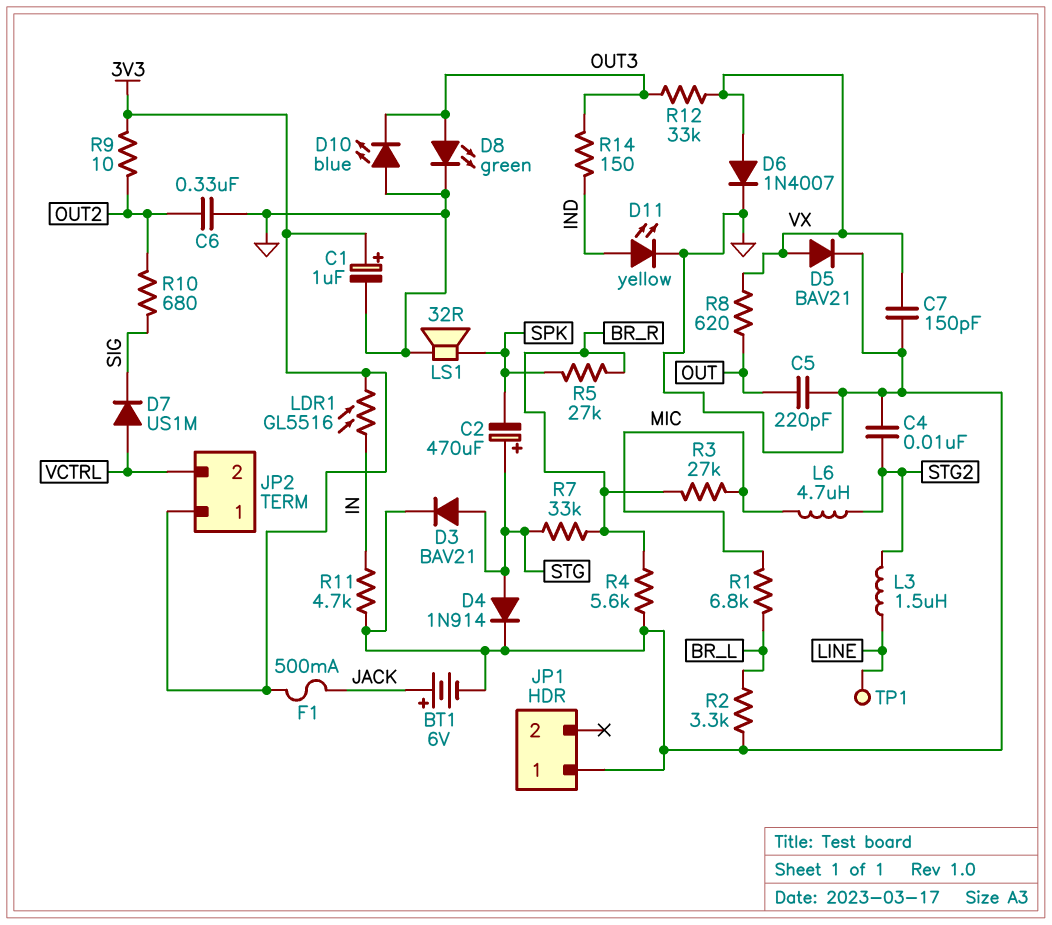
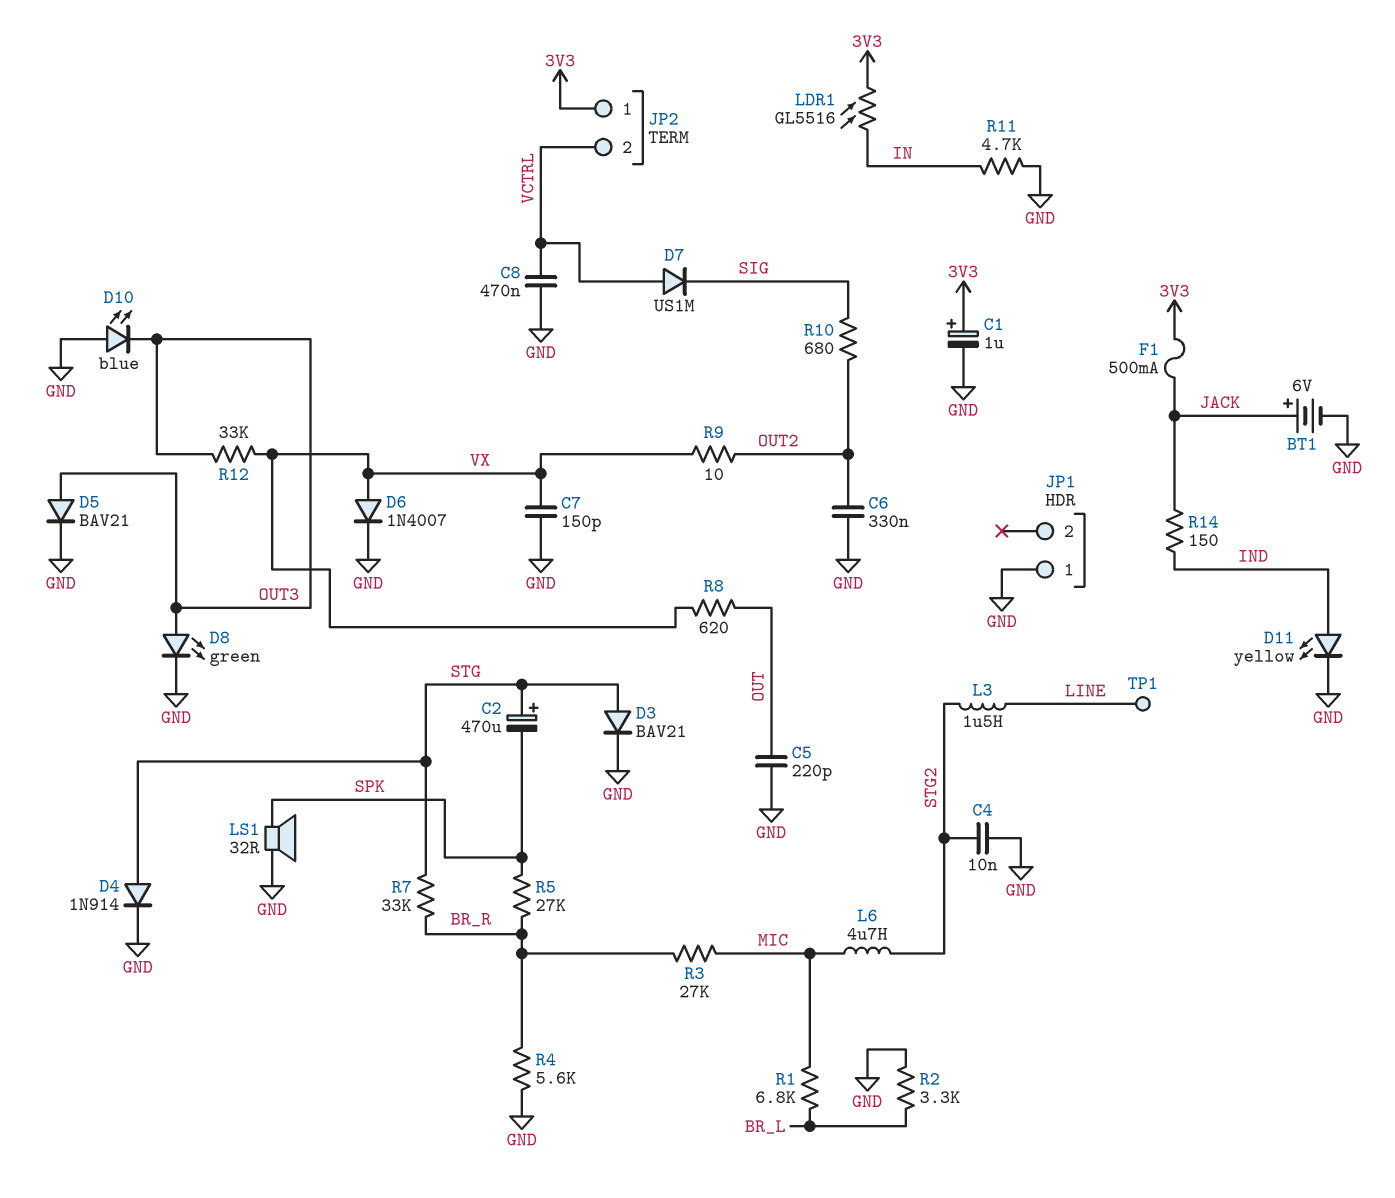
C8: none -> 470nF (GND, VCTRL)
D5: diode BAV21 (A VX, K GND) -> diode BAV21 (A OUT3, K GND)
R9: 10 (3V3, OUT2) -> 10 (OUT2, VX)
R14: 150 (IND, OUT3) -> 150 (IND, JACK)

